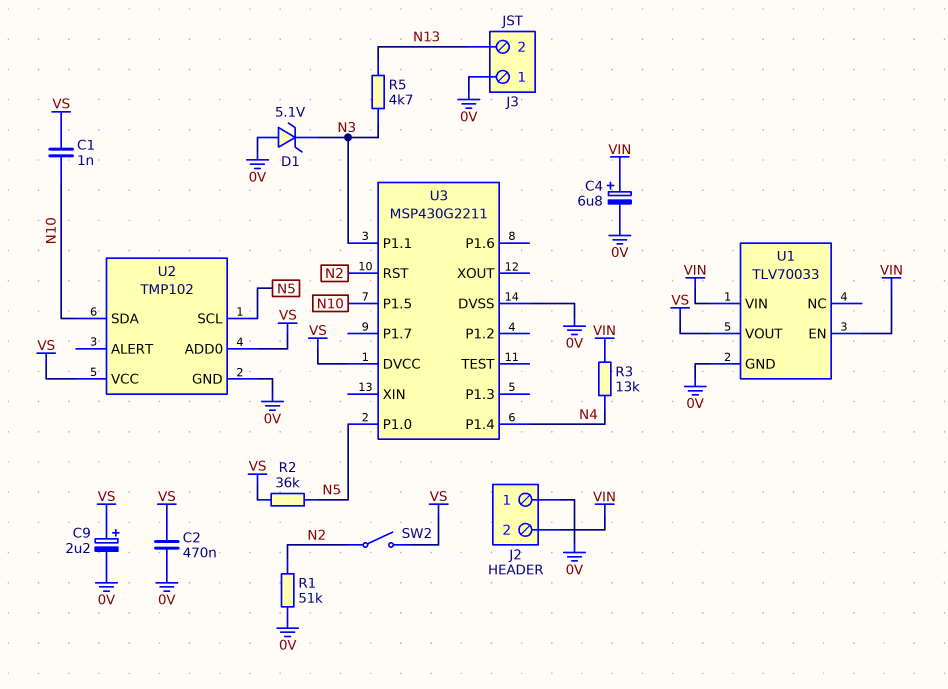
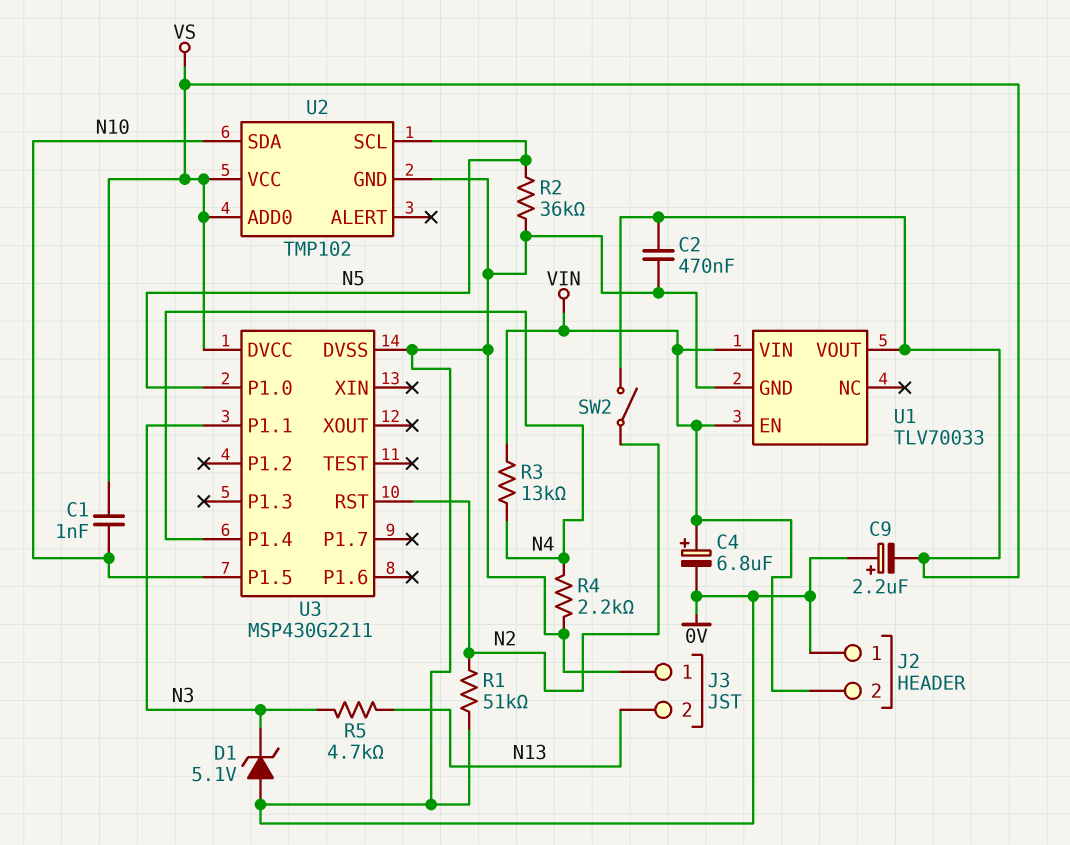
C9: 2.2uF (plus VS, minus 0V) -> 2.2uF (plus 0V, minus VS)
R2: 36k (N5, VS) -> 36k (0V, N5)
R4: none -> 2.2k (0V, N4)

